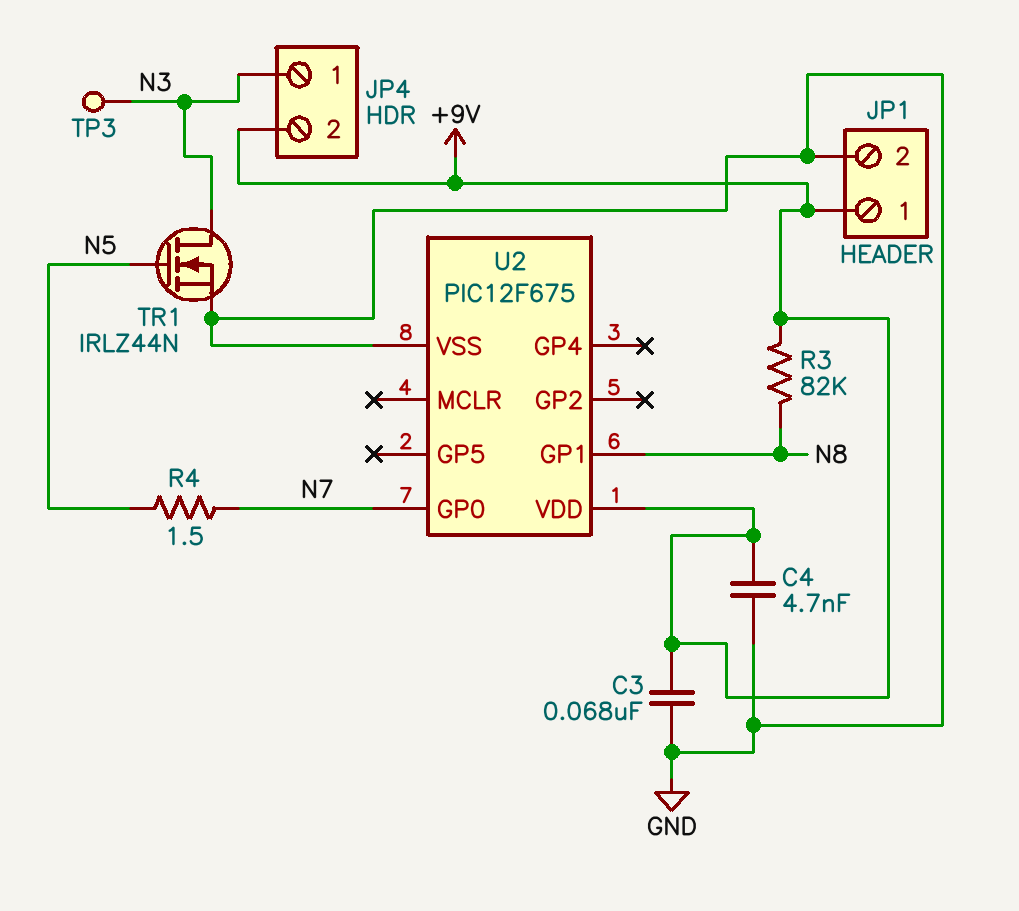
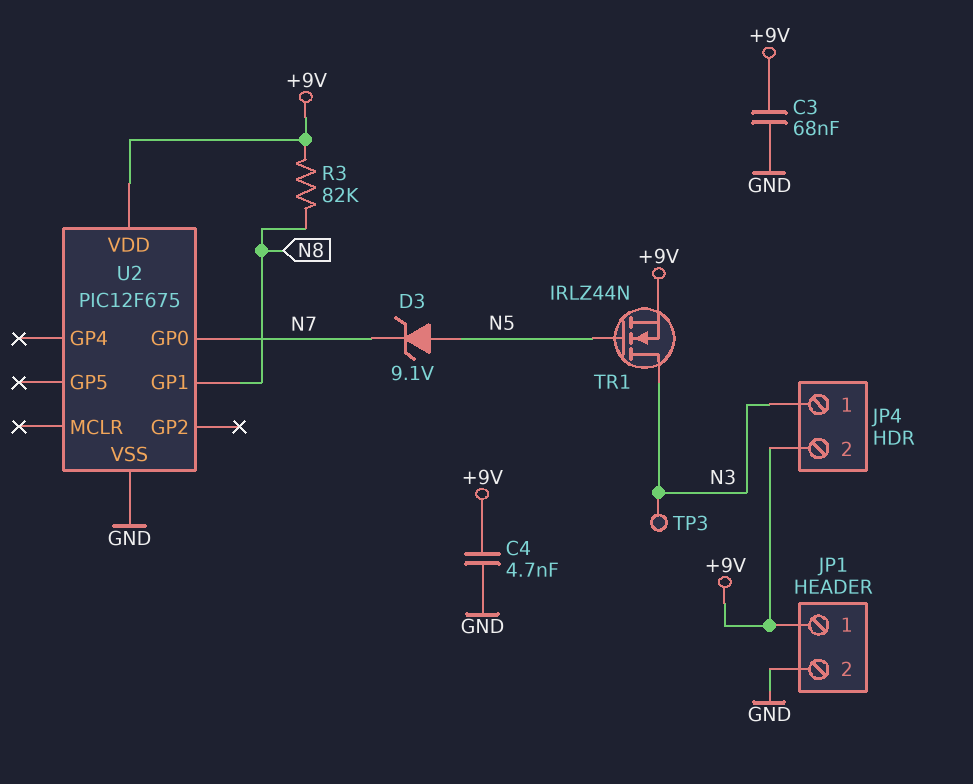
D3: none -> zener 9.1V (A N5, K N7)
R4: 1.5 (N5, N7) -> none
TR1: NMOS IRLZ44N (G N5, D N3, S GND) -> NMOS IRLZ44N (G N5, D N3, S +9V)

